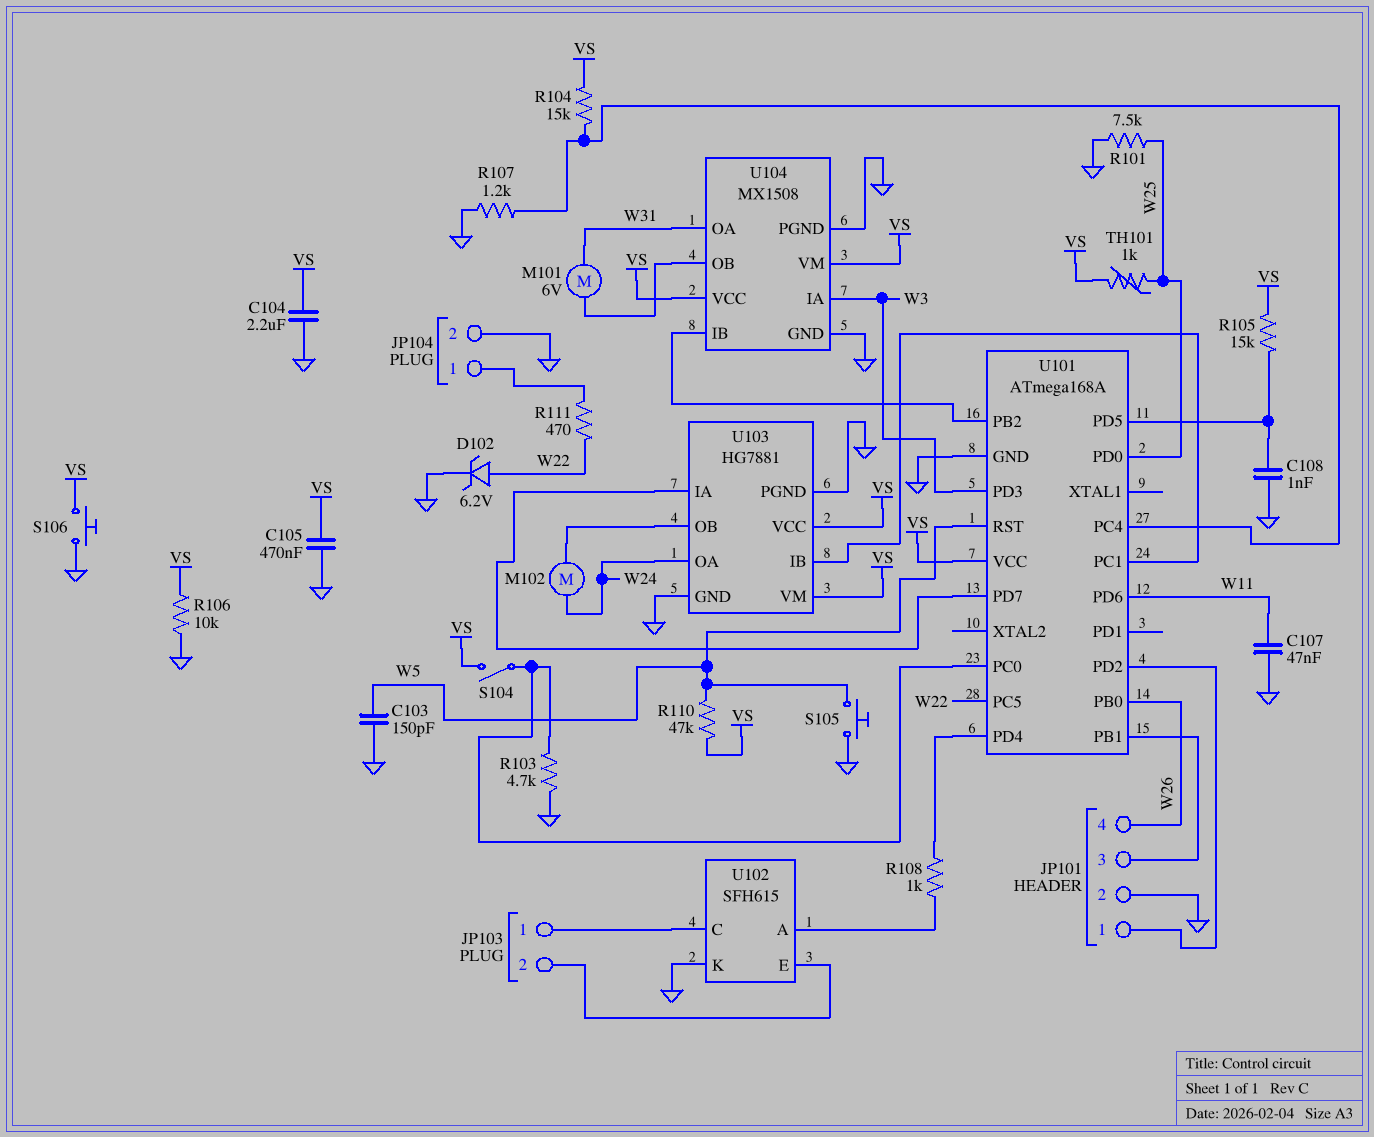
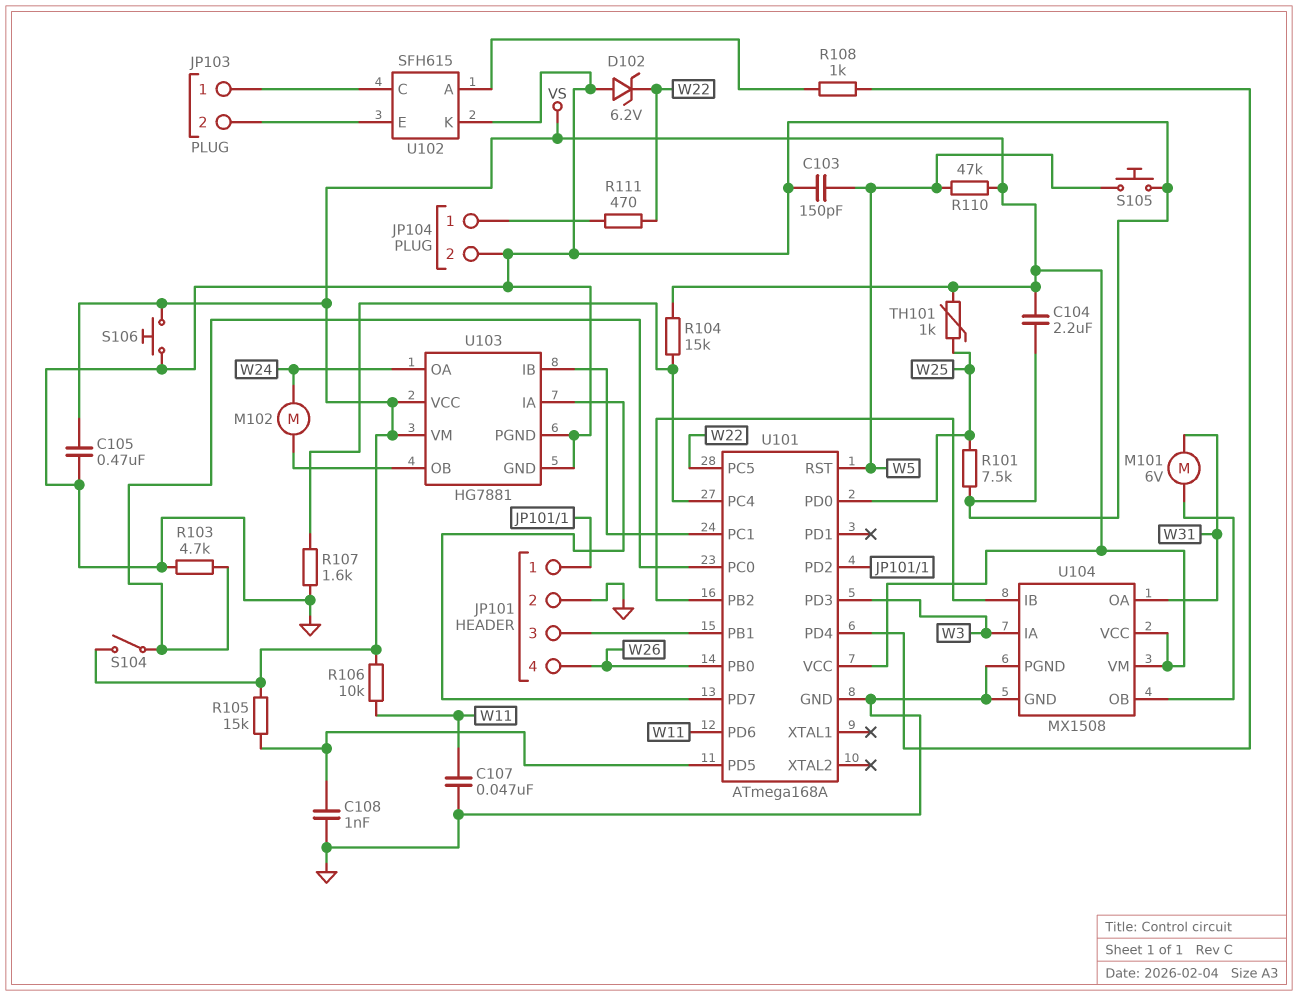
D102: zener 6.2V (A W22, K GND) -> zener 6.2V (A GND, K W22)
R106: 10k (GND, VS) -> 10k (VS, W11)
R107: 1.2k (GND, U101/PC4) -> 1.6k (GND, U101/PC4)

